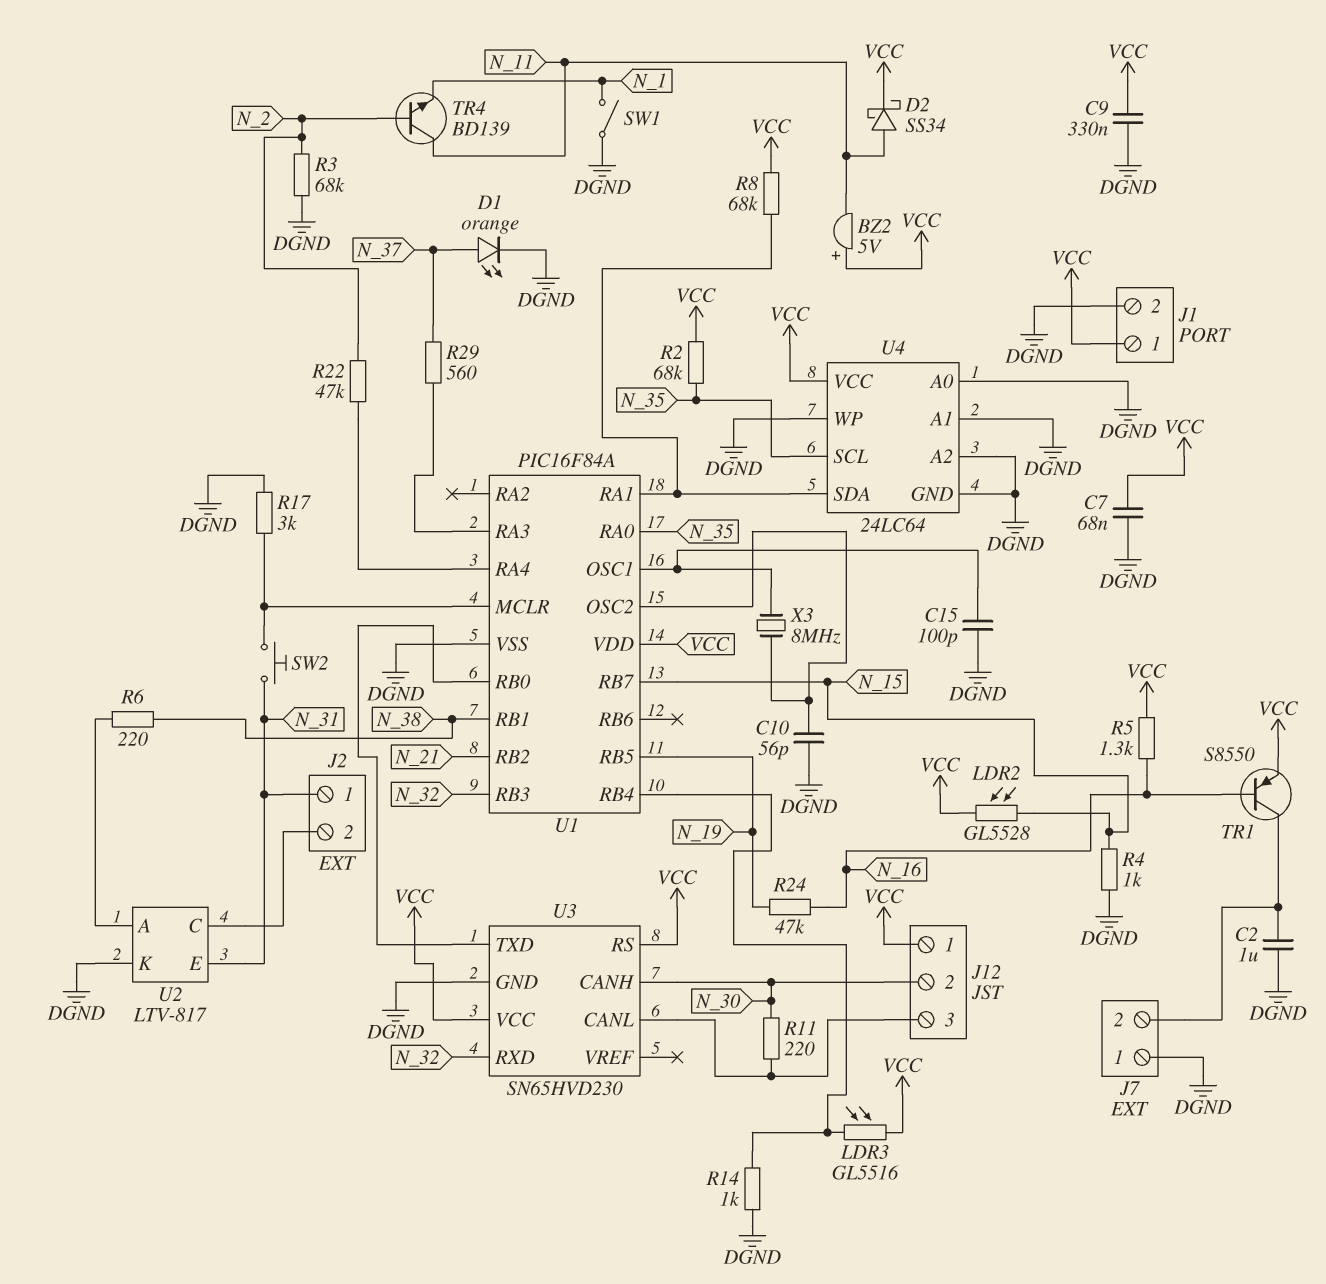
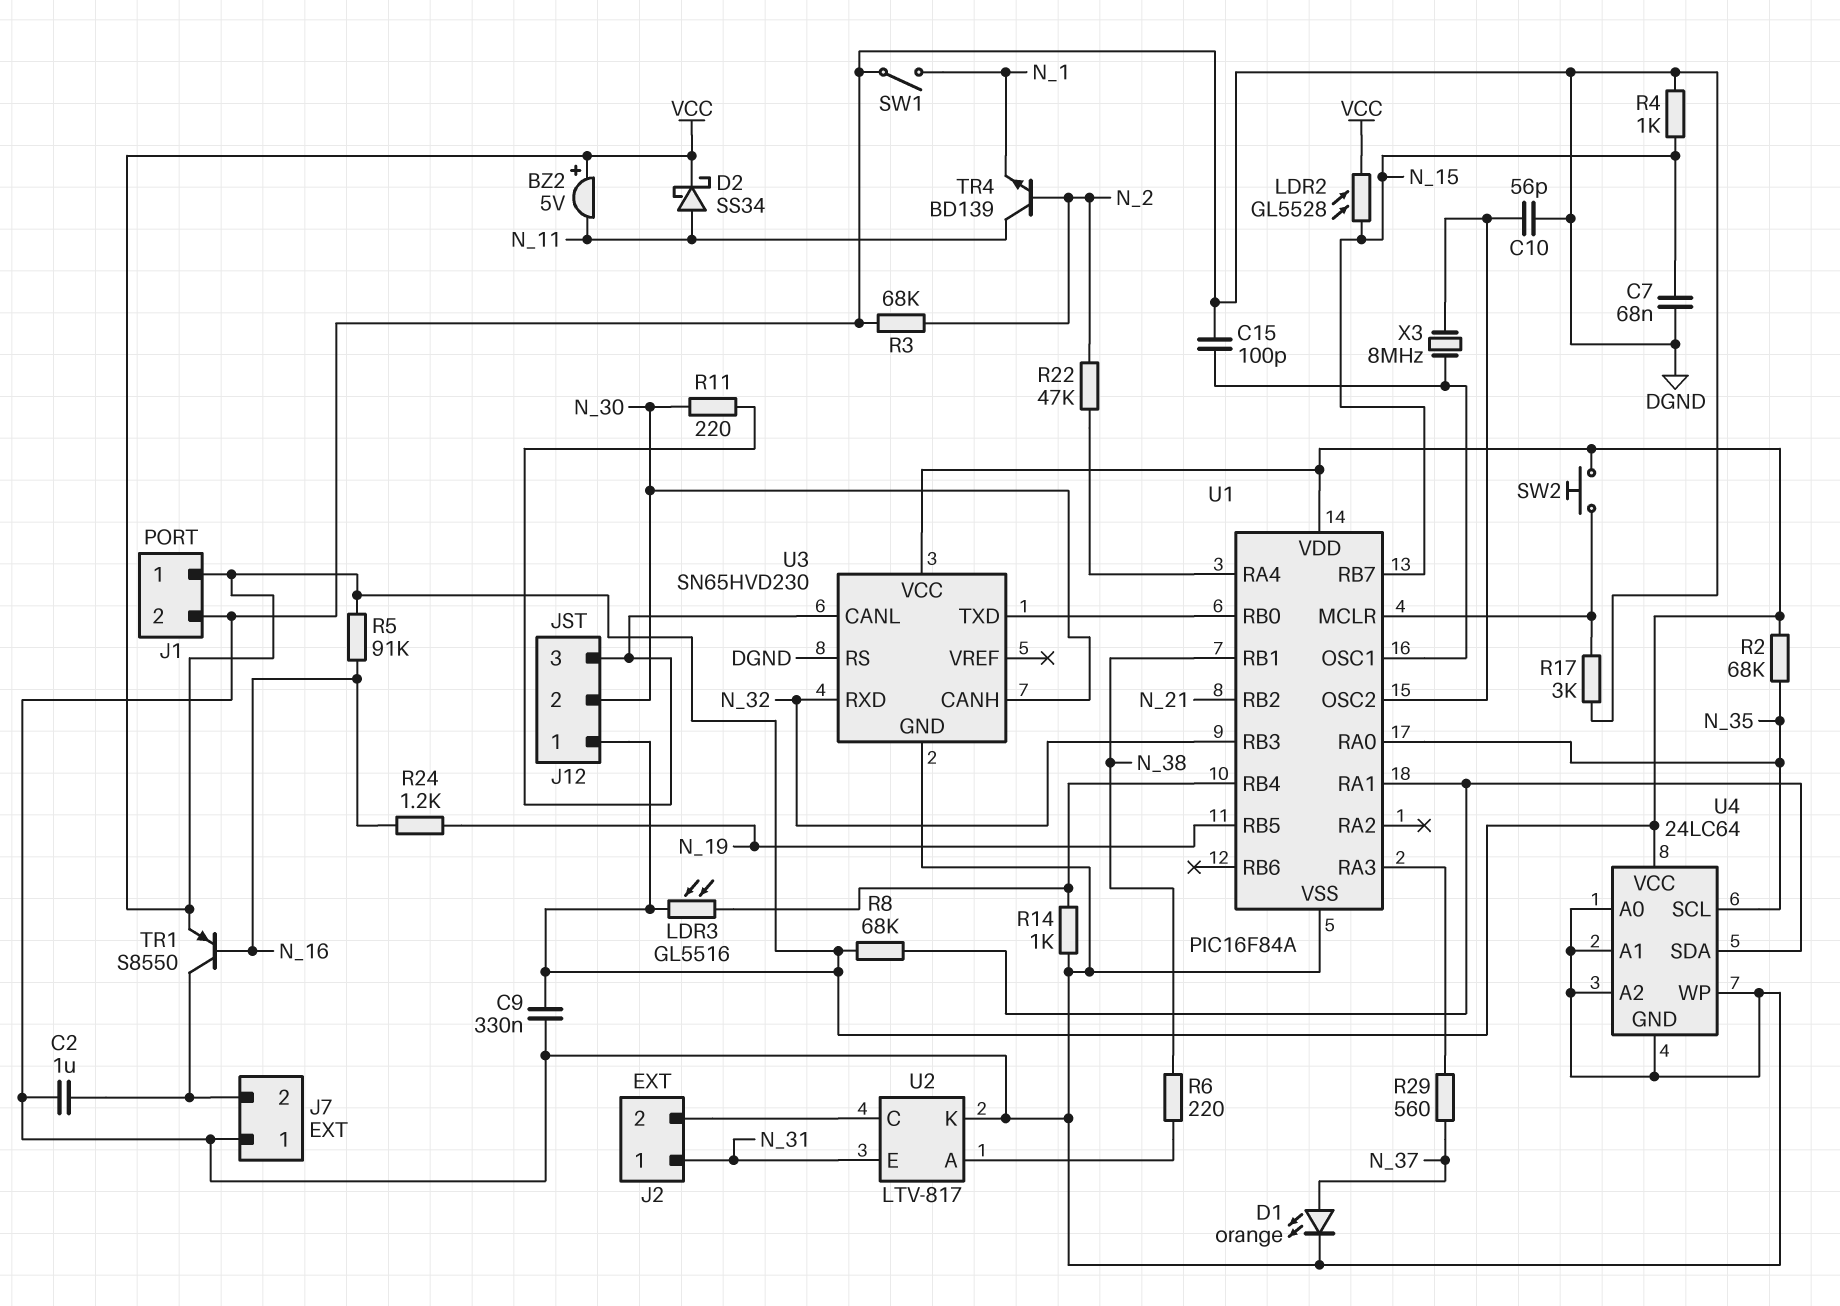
C7: 68nF (DGND, VCC) -> 68nF (DGND, N_15)
R5: 1.3k (N_16, VCC) -> 91k (N_16, VCC)
R24: 47k (N_16, N_19) -> 1.2k (N_16, N_19)
SW2: button (N_31, U1/MCLR) -> button (U1/MCLR, VCC)
U3 pin RS: VCC -> DGND

